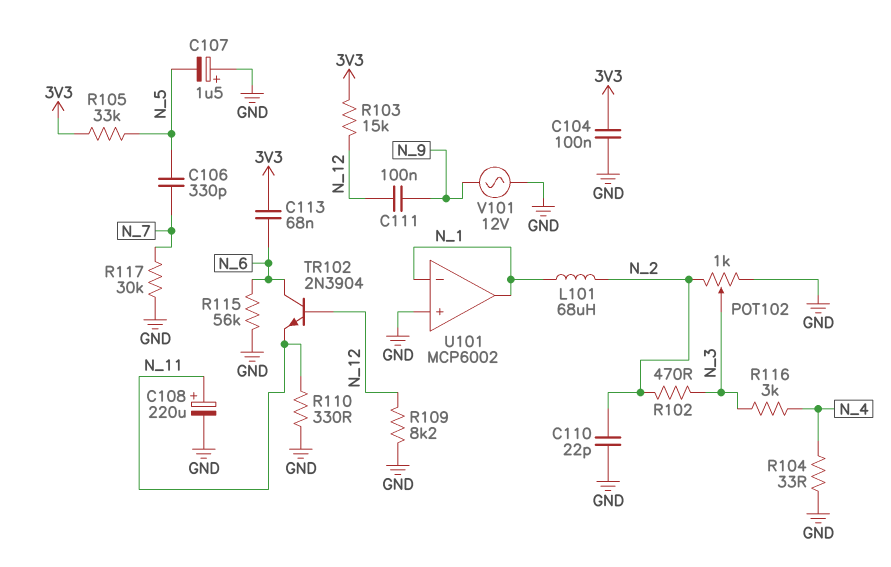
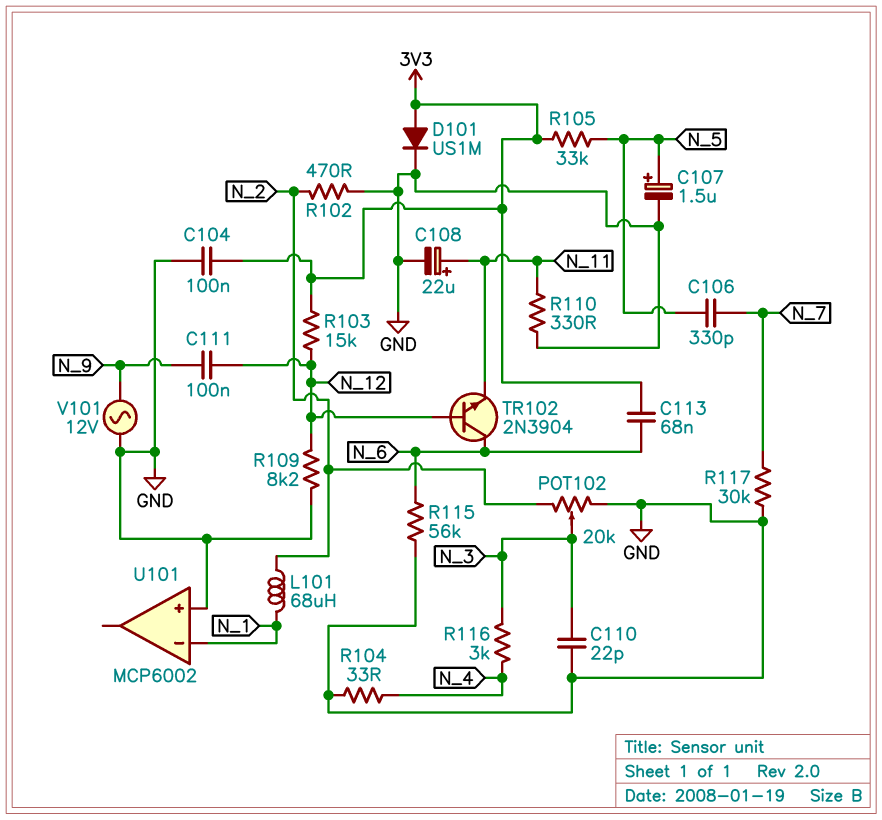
C107: 1.5uF (plus GND, minus N_5) -> 1.5uF (plus N_5, minus GND)
C108: 220uF (plus N_11, minus GND) -> 22uF (plus N_11, minus GND)
C110: 22pF (GND, N_2) -> 22pF (GND, N_3)
D101: none -> diode US1M (A 3V3, K GND)
POT102: 1k (GND, N_2, wiper N_3) -> 20k (GND, N_2, wiper N_3)
R102: 470 (N_2, N_3) -> 470 (GND, N_2)
U101 pin out: N_1 -> none

